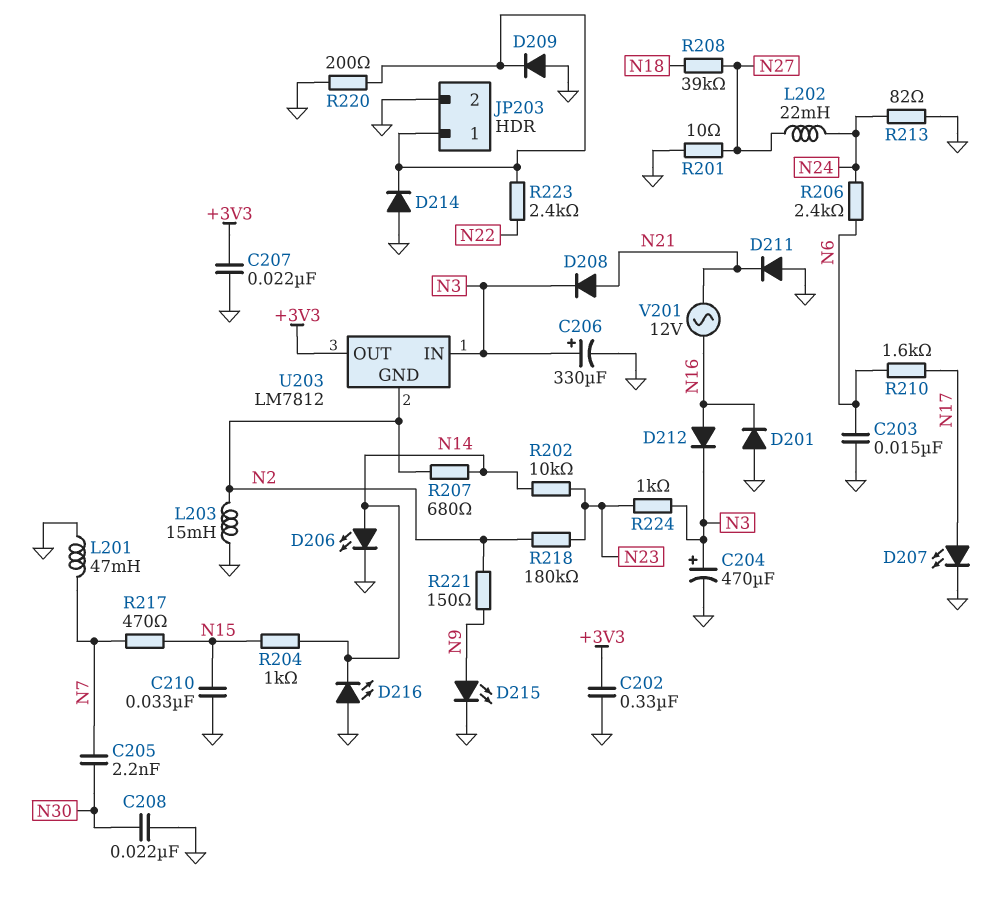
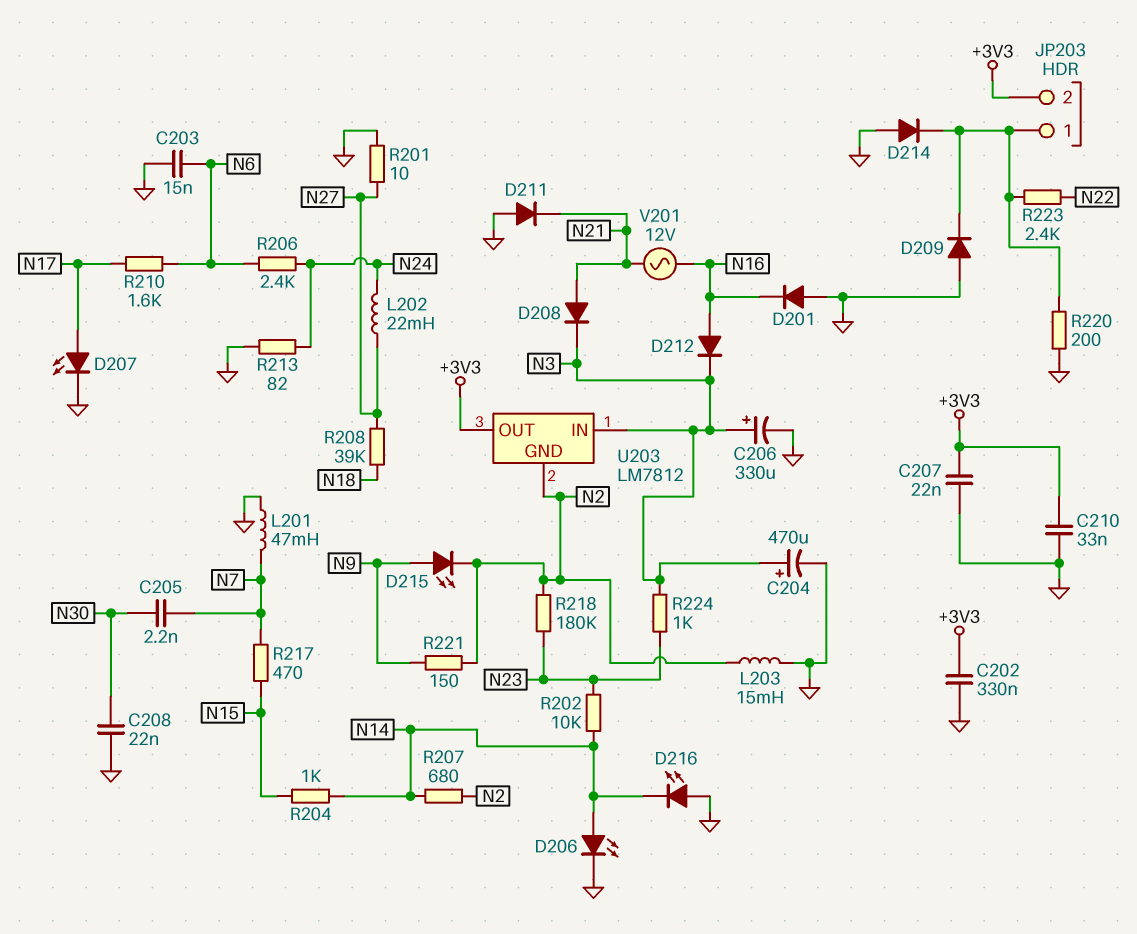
C210: 33nF (GND, N15) -> 33nF (+3V3, GND)
D215: LED (A N9, K GND) -> LED (A N9, K N2)
JP203 pin 2: GND -> +3V3

